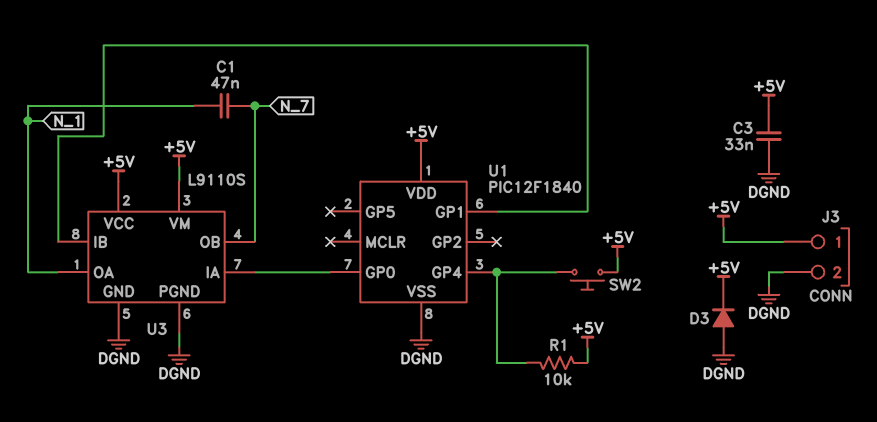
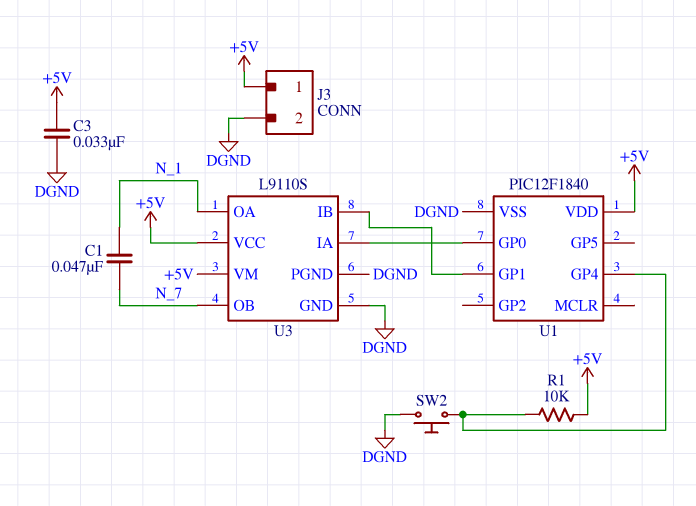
D3: diode (A DGND, K +5V) -> none
SW2: button (+5V, U1/GP4) -> button (DGND, U1/GP4)

